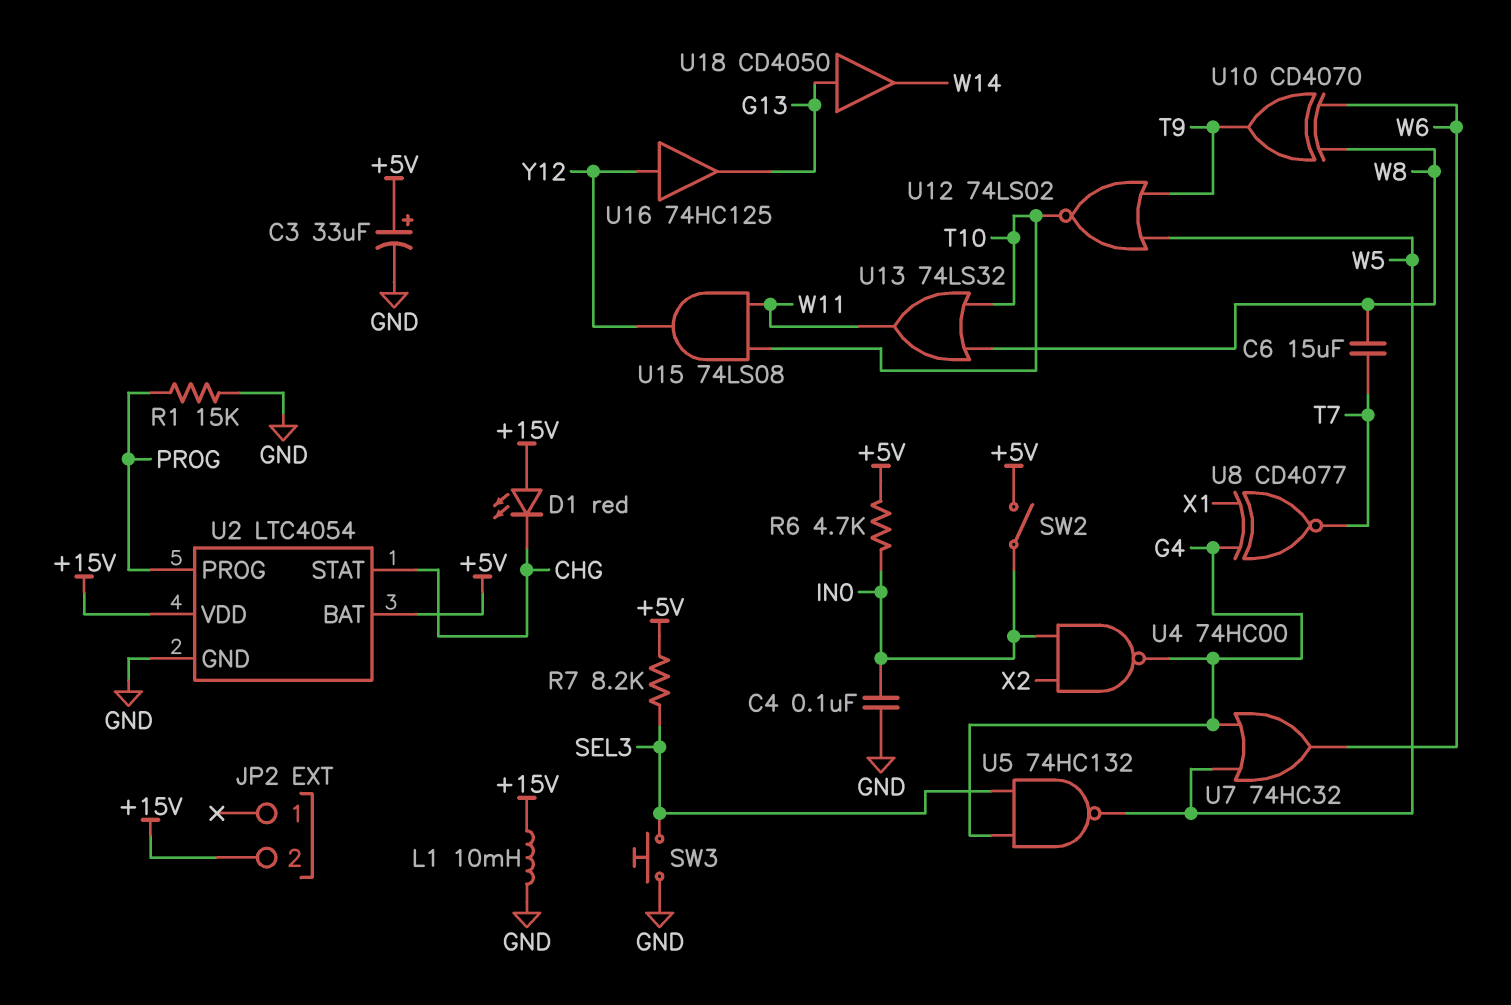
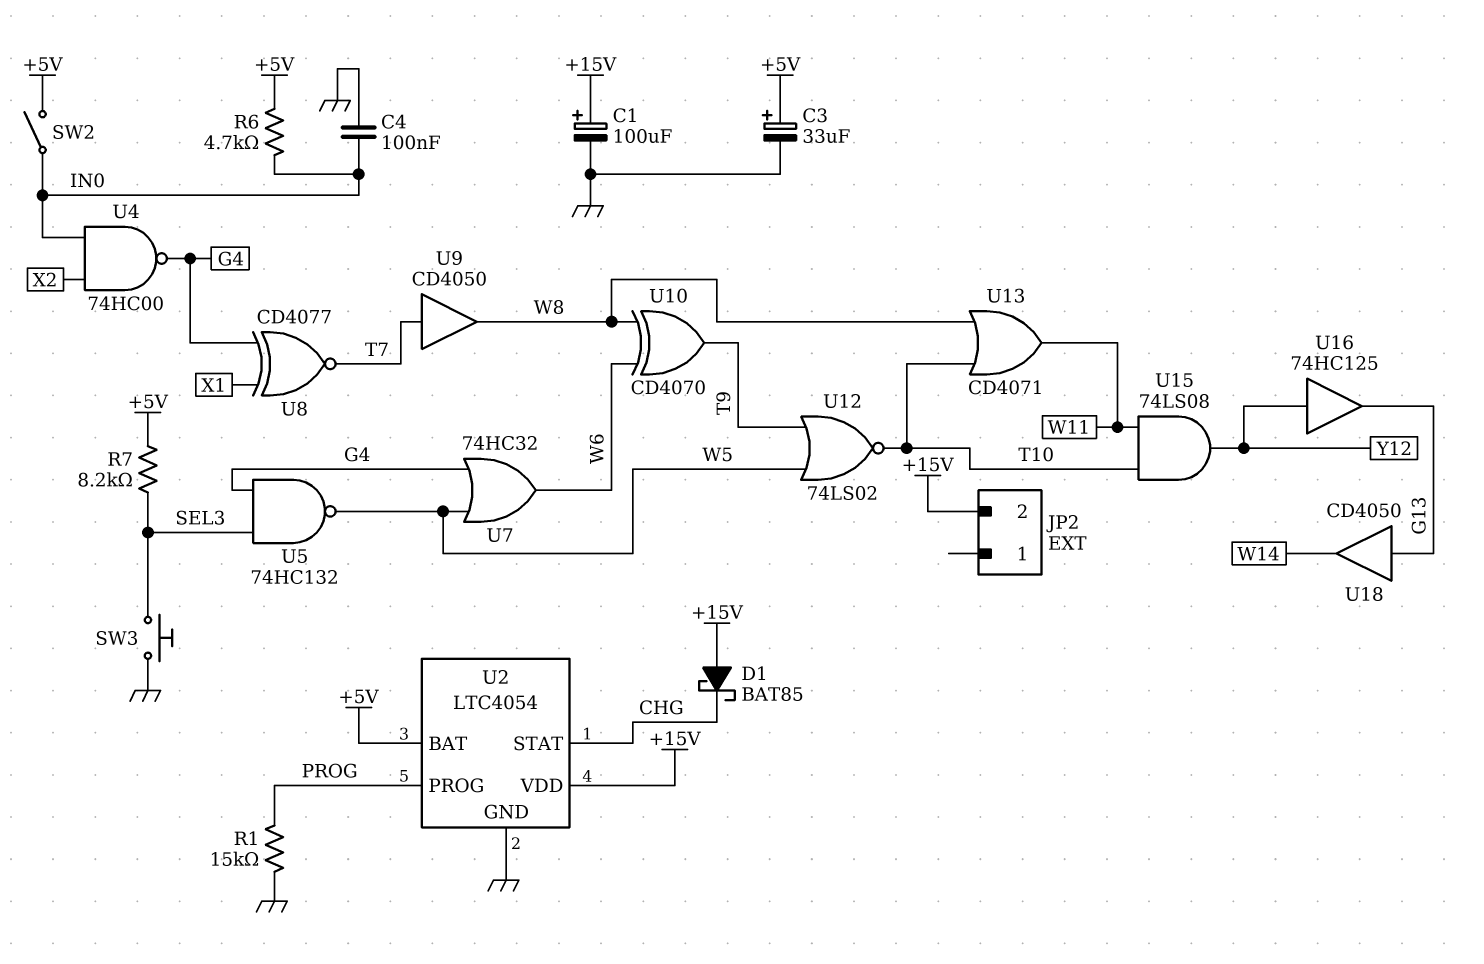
C1: none -> 100uF (plus +15V, minus GND)
C6: 15uF (T7, W8) -> none
D1: LED red (A +15V, K CHG) -> schottky BAT85 (A +15V, K CHG)
L1: 10mH (+15V, GND) -> none
U9: none -> buffer CD4050 (in T7, out W8)
U13: OR 74LS32 (in T10, in W8, out W11) -> OR CD4071 (in T10, in W8, out W11)

